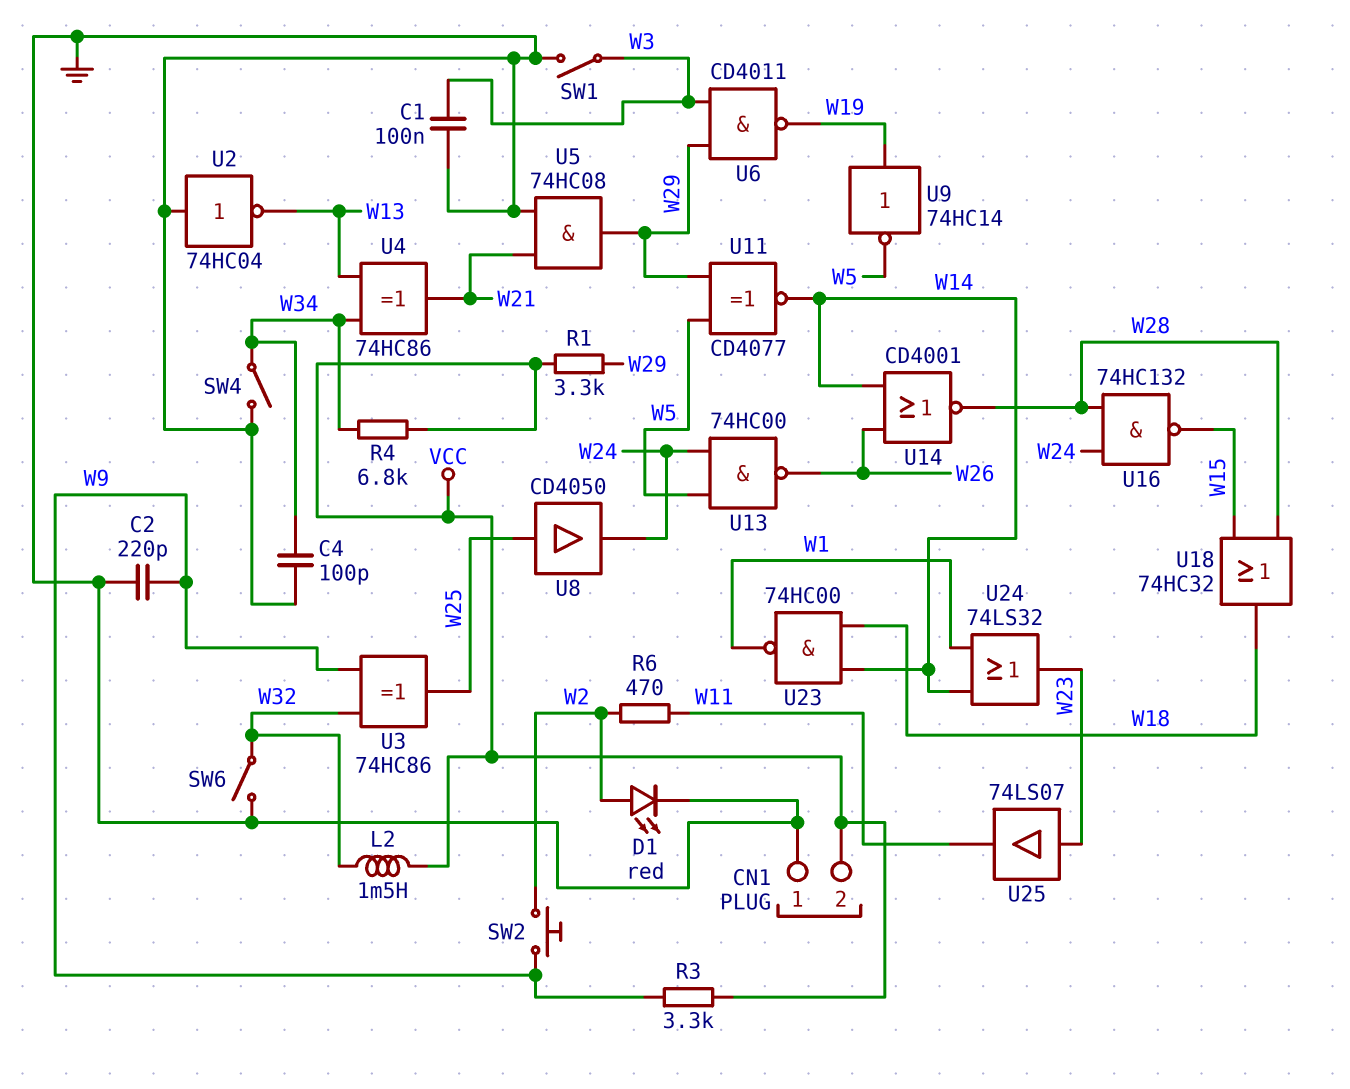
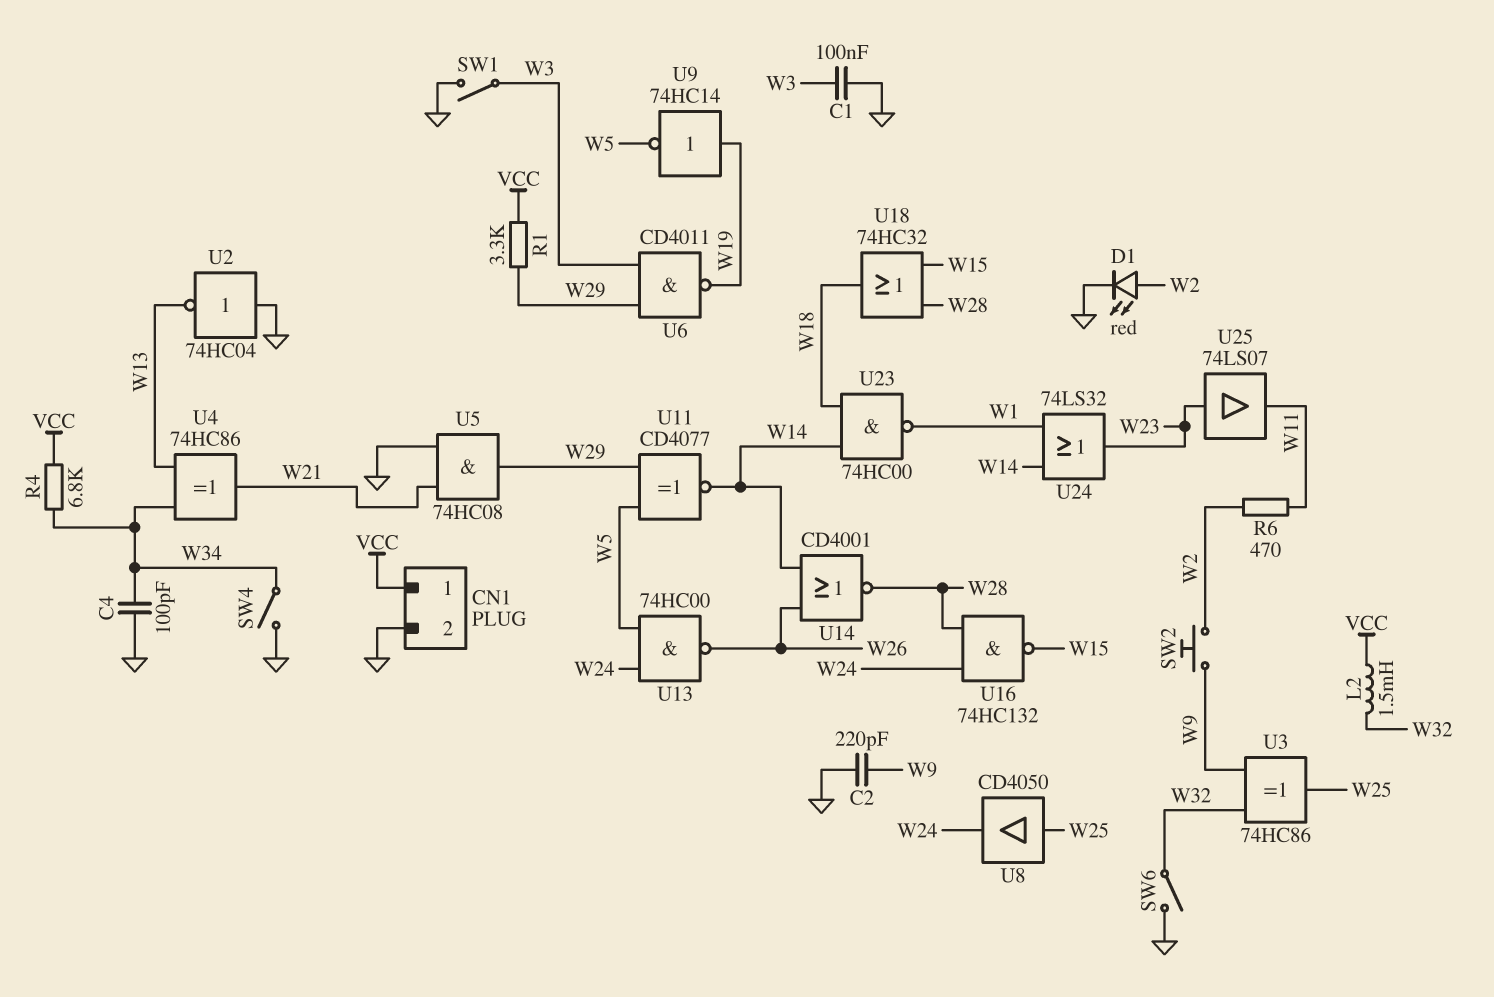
CN1 pin 1: GND -> VCC
CN1 pin 2: VCC -> GND
R3: 3.3k (VCC, W9) -> none

